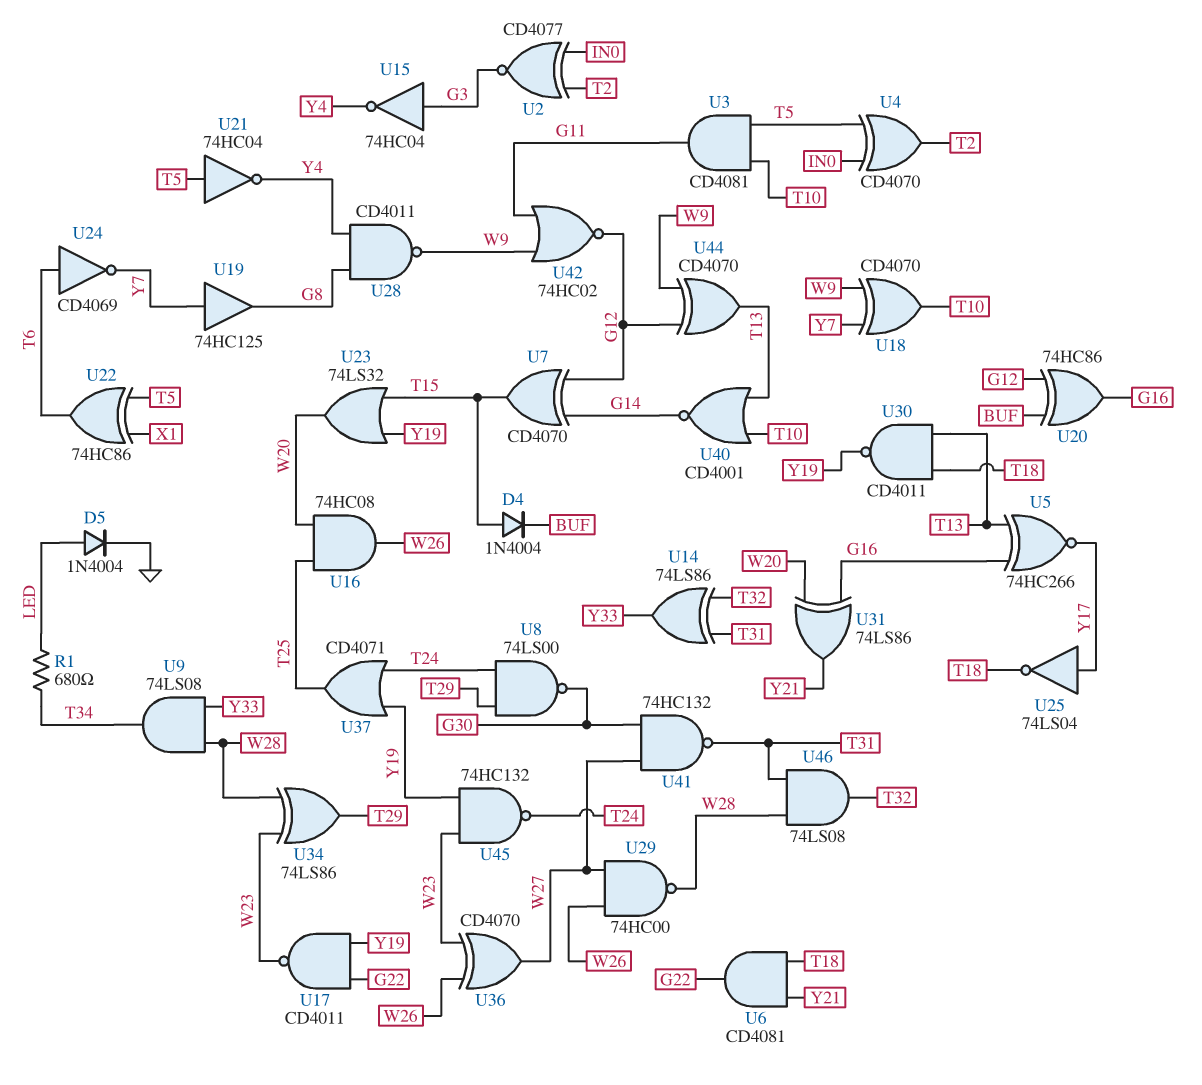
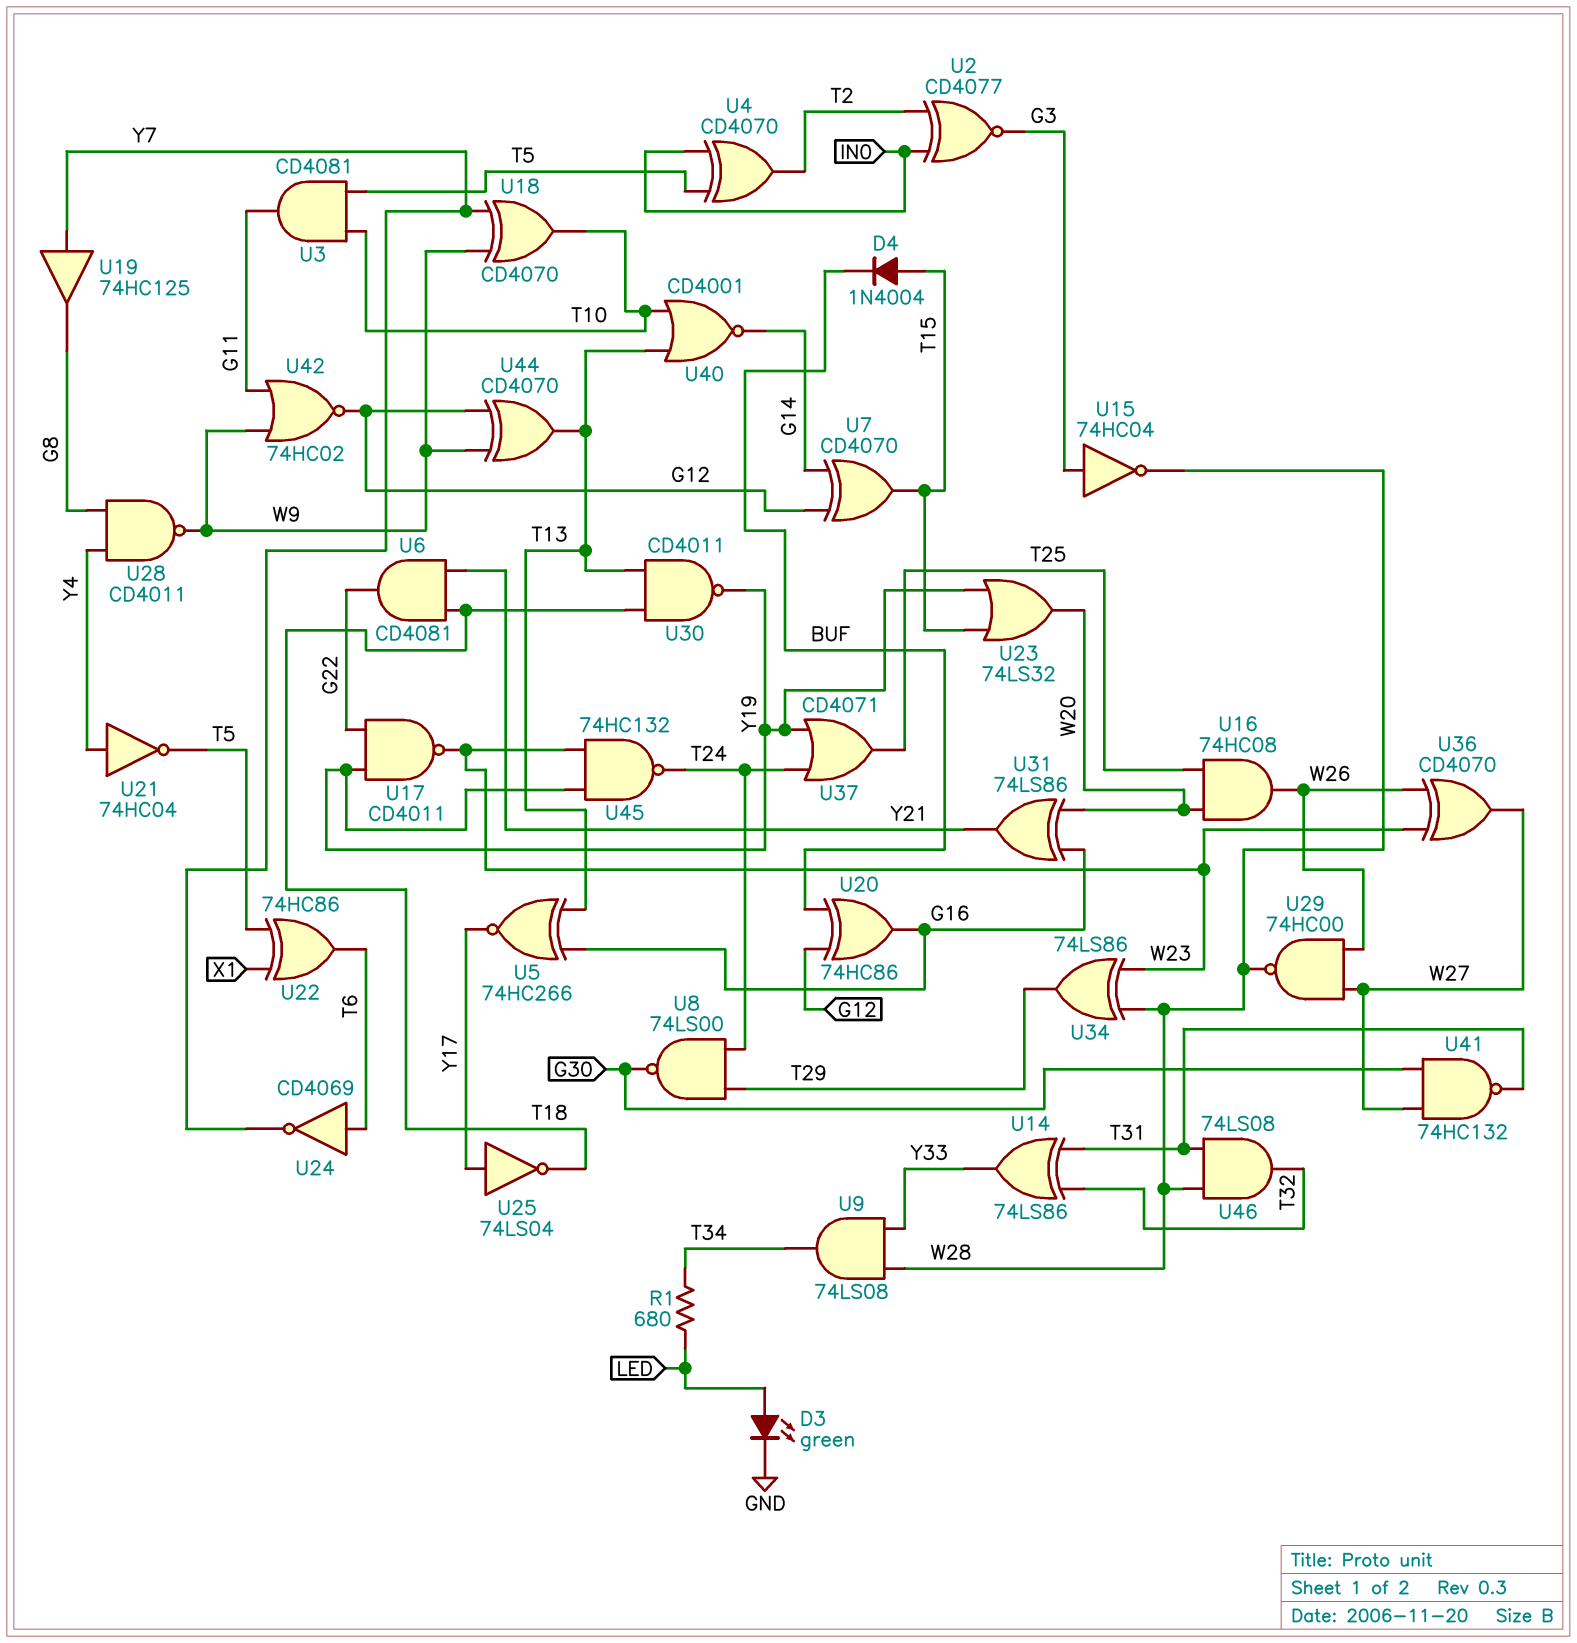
D3: none -> LED green (A LED, K GND)
D5: diode 1N4004 (A LED, K GND) -> none
U15: NOT 74HC04 (in G3, out Y4) -> NOT 74HC04 (in G3, out W28)
U21: NOT 74HC04 (in T5, out Y4) -> NOT 74HC04 (in Y4, out T5)

